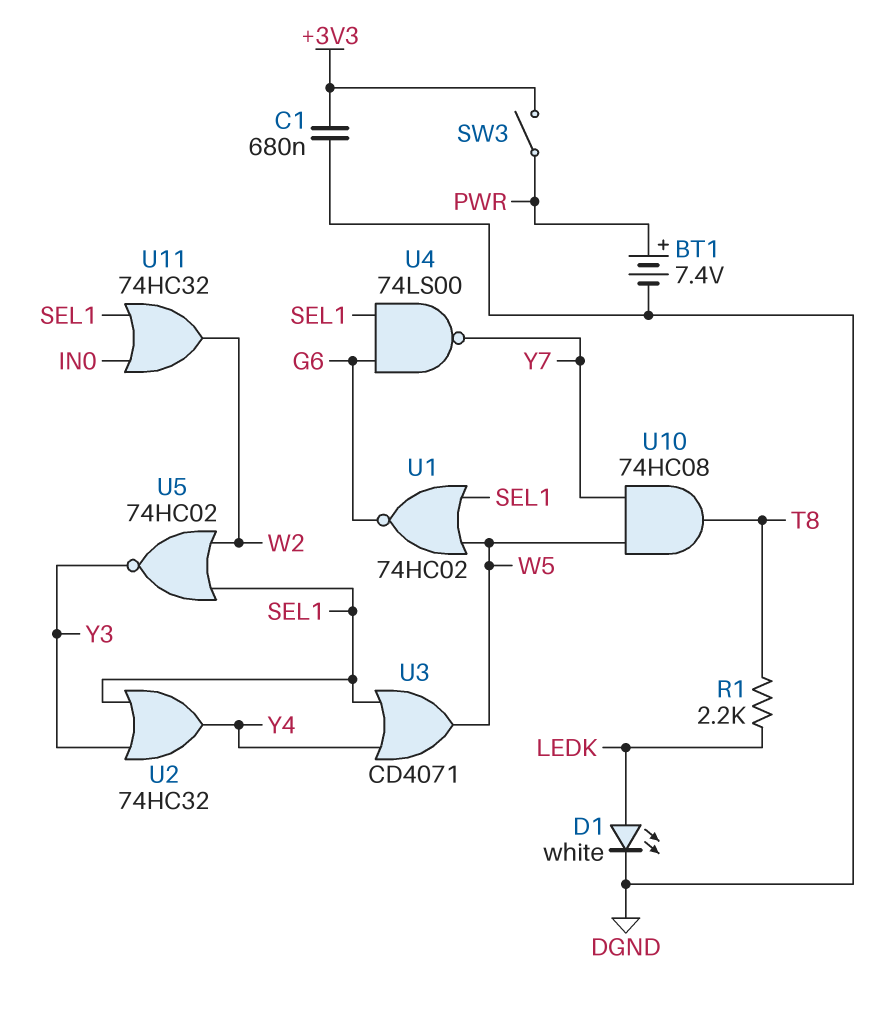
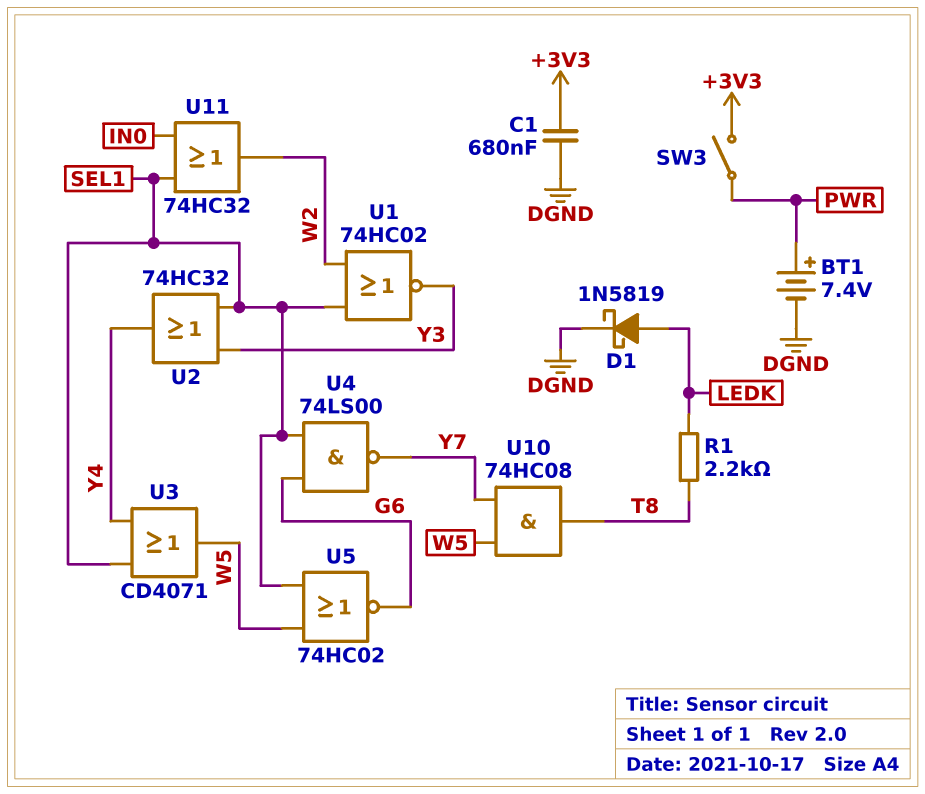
D1: LED white (A LEDK, K DGND) -> schottky 1N5819 (A LEDK, K DGND)
U1: NOR 74HC02 (in SEL1, in W5, out G6) -> NOR 74HC02 (in SEL1, in W2, out Y3)
U5: NOR 74HC02 (in SEL1, in W2, out Y3) -> NOR 74HC02 (in SEL1, in W5, out G6)

